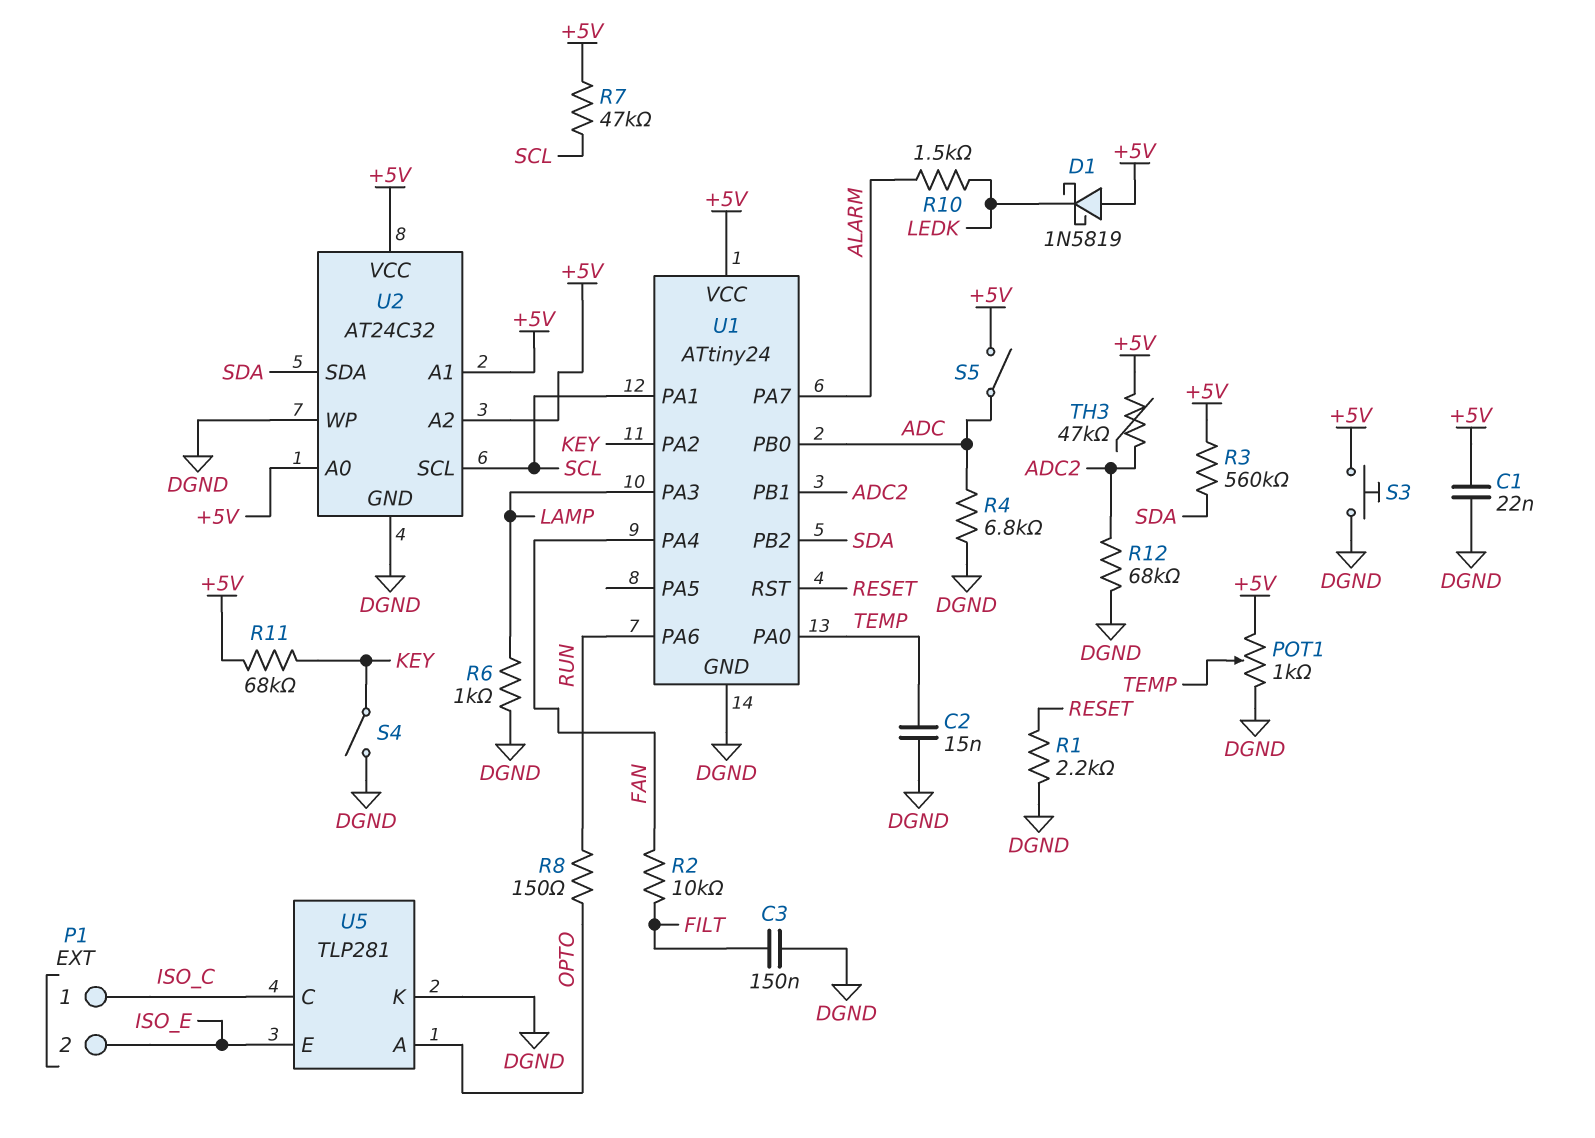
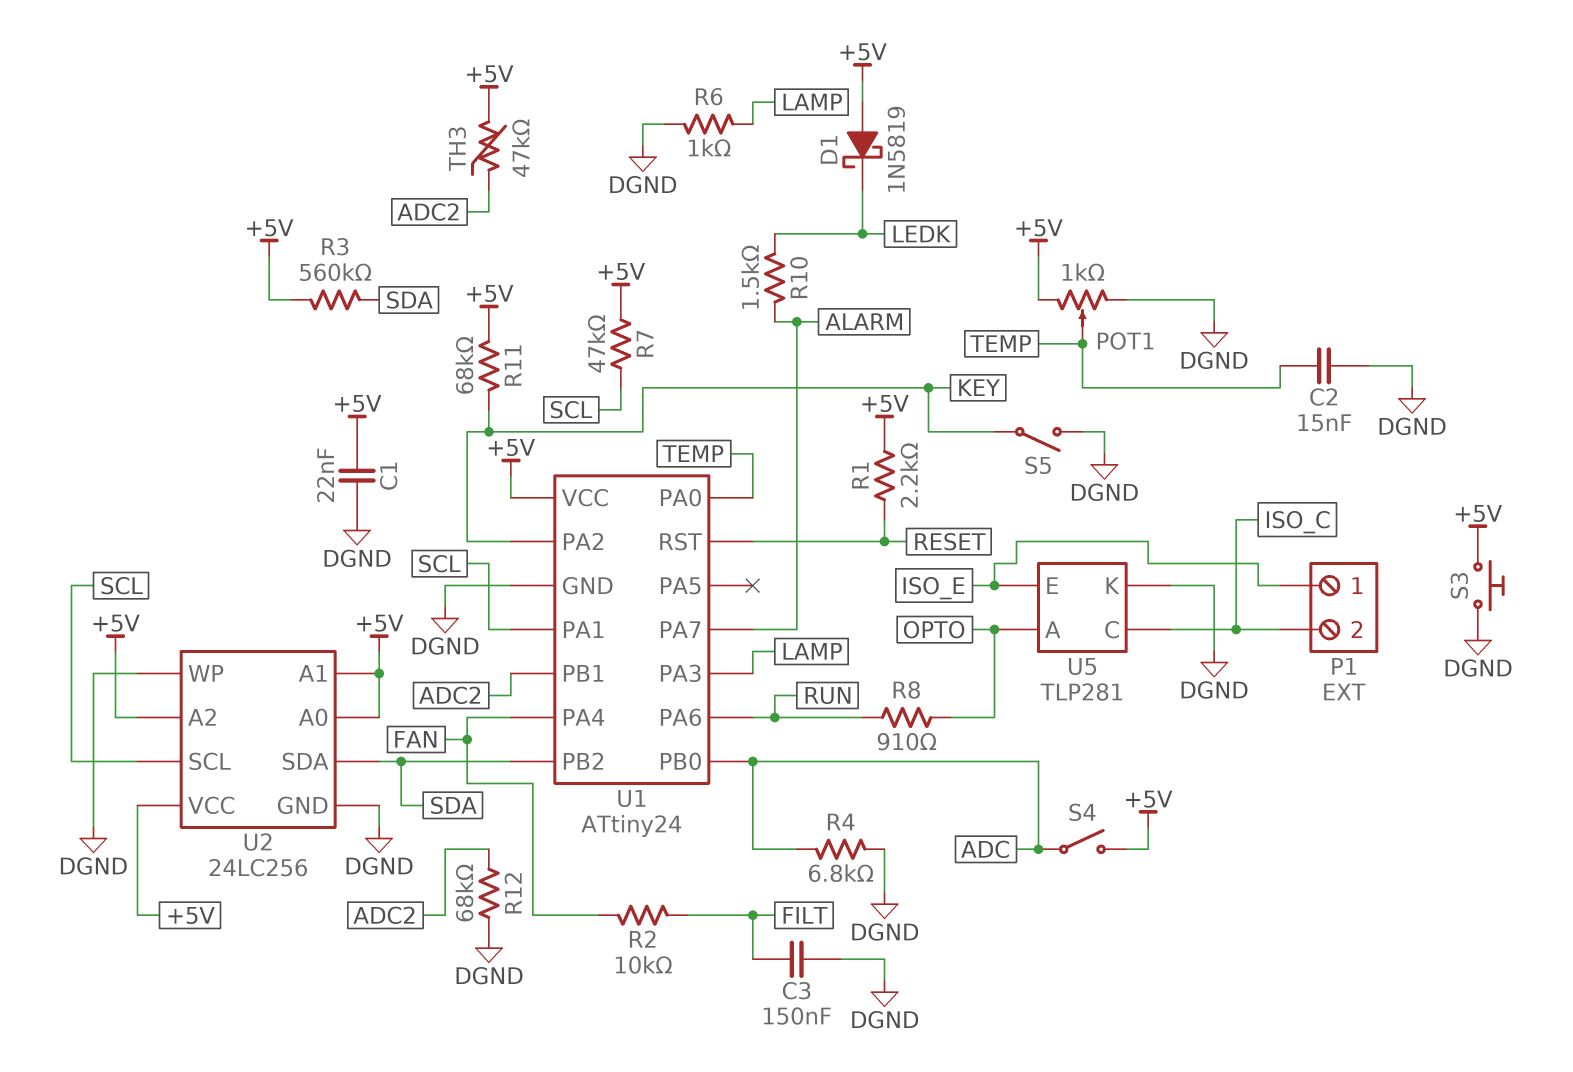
P1 pin 1: ISO_C -> ISO_E
P1 pin 2: ISO_E -> ISO_C
R1: 2.2k (DGND, RESET) -> 2.2k (+5V, RESET)
R8: 150 (OPTO, RUN) -> 910 (OPTO, RUN)
S4: switch (DGND, KEY) -> switch (+5V, ADC)
S5: switch (+5V, ADC) -> switch (DGND, KEY)
U2: AT24C32 -> 24LC256

